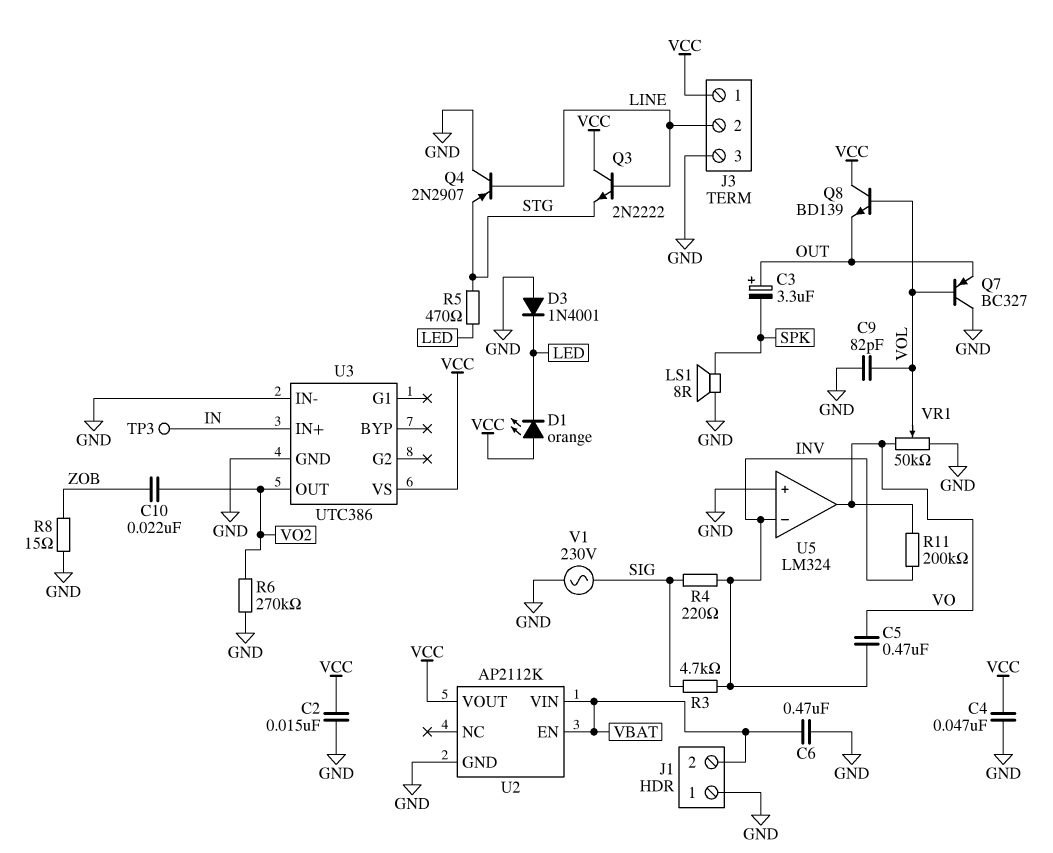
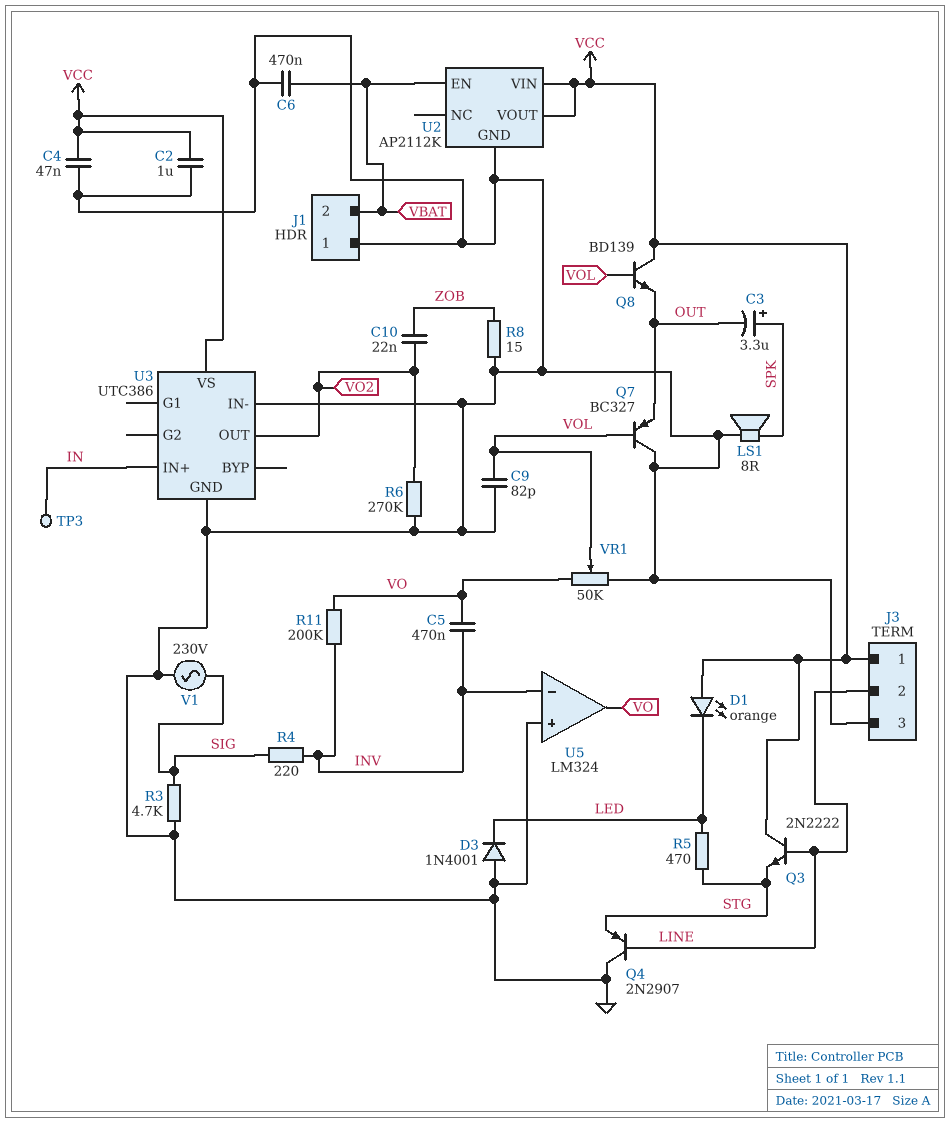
C2: 15nF (GND, VCC) -> 1uF (GND, VCC)
C3: 3.3uF (plus OUT, minus SPK) -> 3.3uF (plus SPK, minus OUT)
R3: 4.7k (INV, SIG) -> 4.7k (GND, SIG)
U2 pin VIN: VBAT -> VCC

